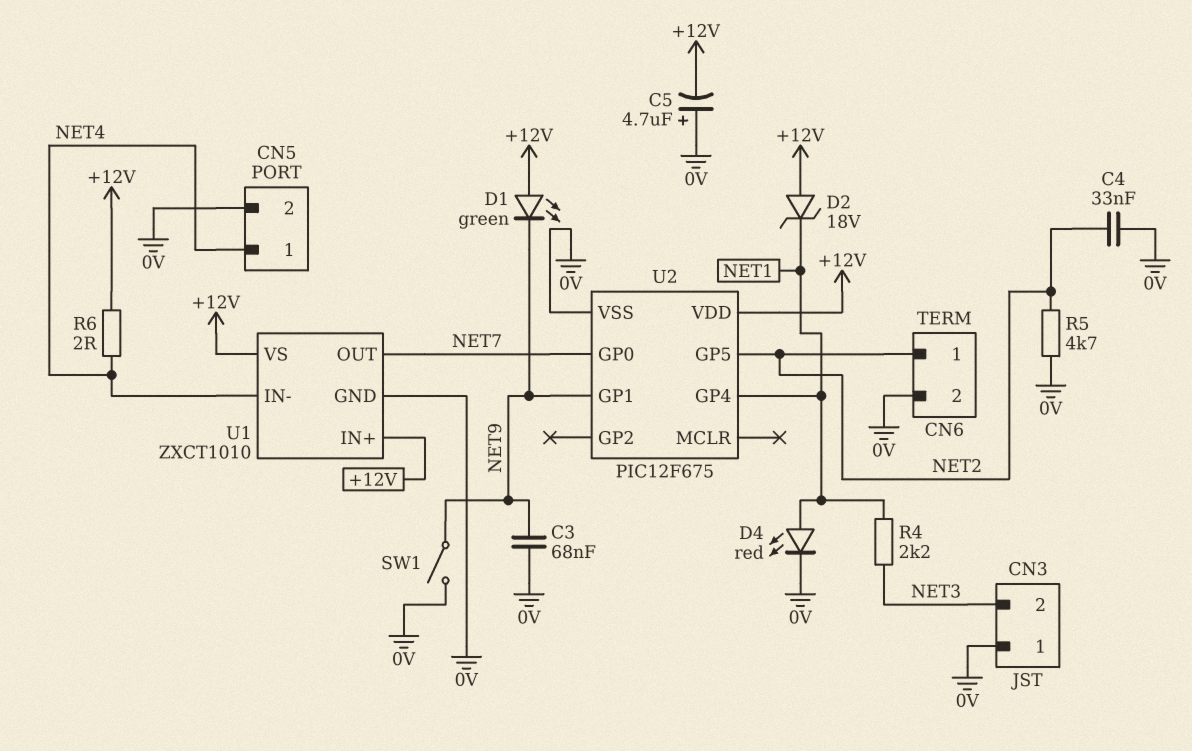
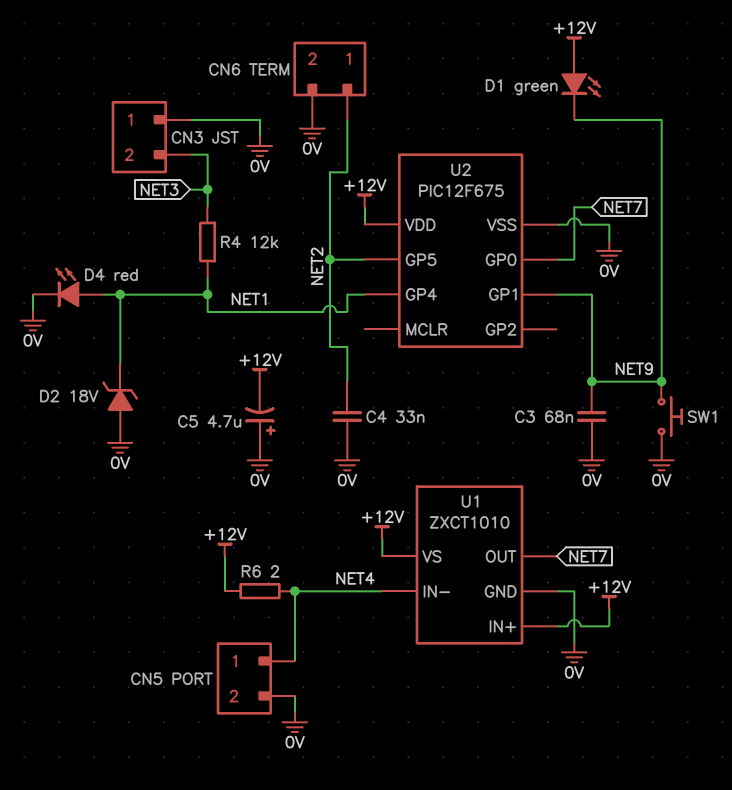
D2: zener 18V (A +12V, K NET1) -> zener 18V (A 0V, K NET1)
R4: 2.2k (NET1, NET3) -> 12k (NET1, NET3)
R5: 4.7k (0V, NET2) -> none
SW1: switch (0V, NET9) -> button (0V, NET9)

